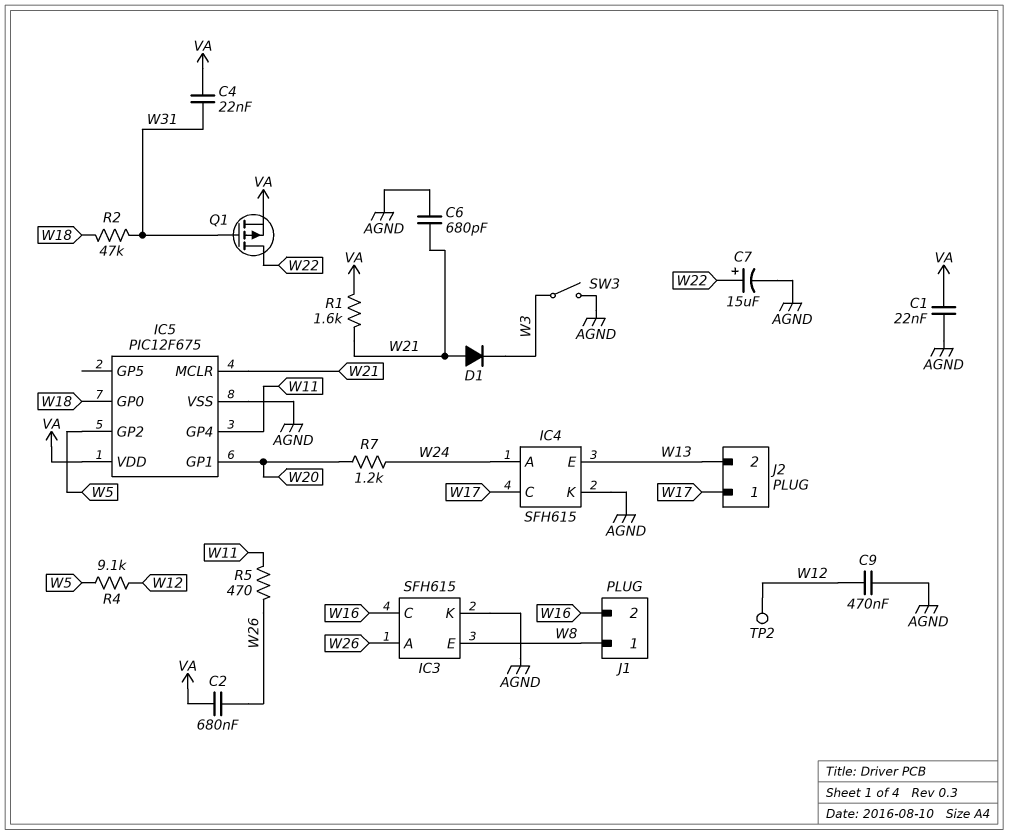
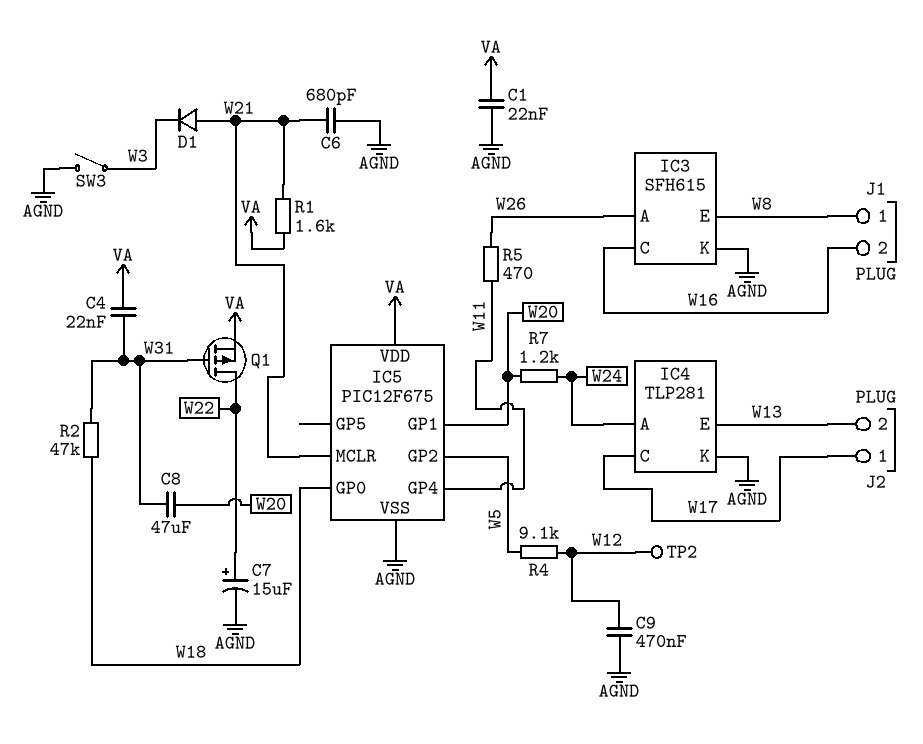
C2: 680nF (VA, W26) -> none
C8: none -> 47uF (W20, W31)
IC4: SFH615 -> TLP281

